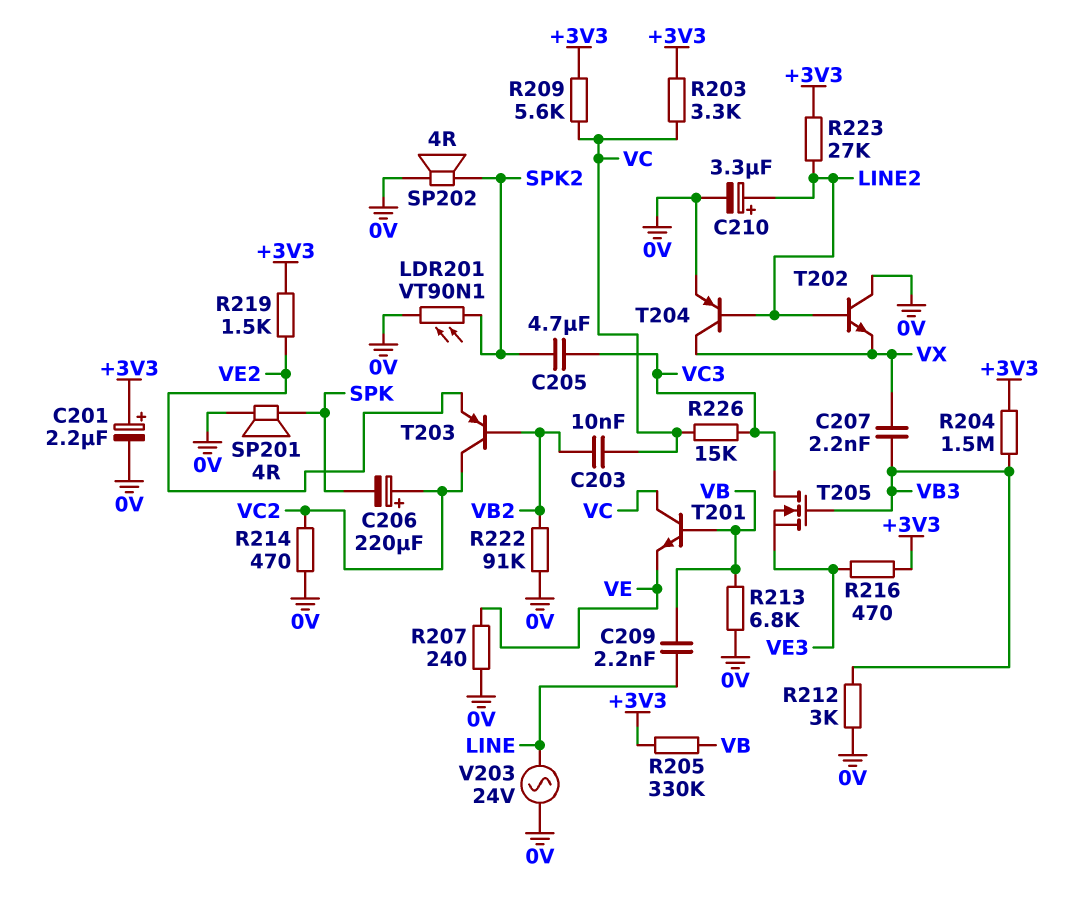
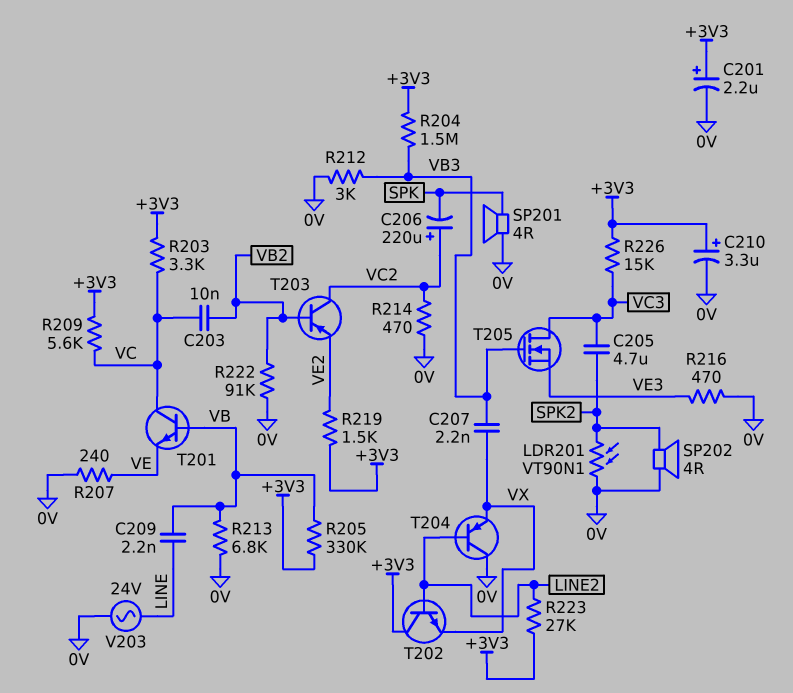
C210: 3.3uF (plus LINE2, minus 0V) -> 3.3uF (plus +3V3, minus 0V)
R216: 470 (+3V3, VE3) -> 470 (0V, VE3)
R226: 15k (VC, VC3) -> 15k (+3V3, VC3)
T202: NPN (B LINE2, C 0V, E VX) -> NPN (B LINE2, C +3V3, E VX)
T204: PNP (B LINE2, C VX, E 0V) -> PNP (B LINE2, C 0V, E VX)

